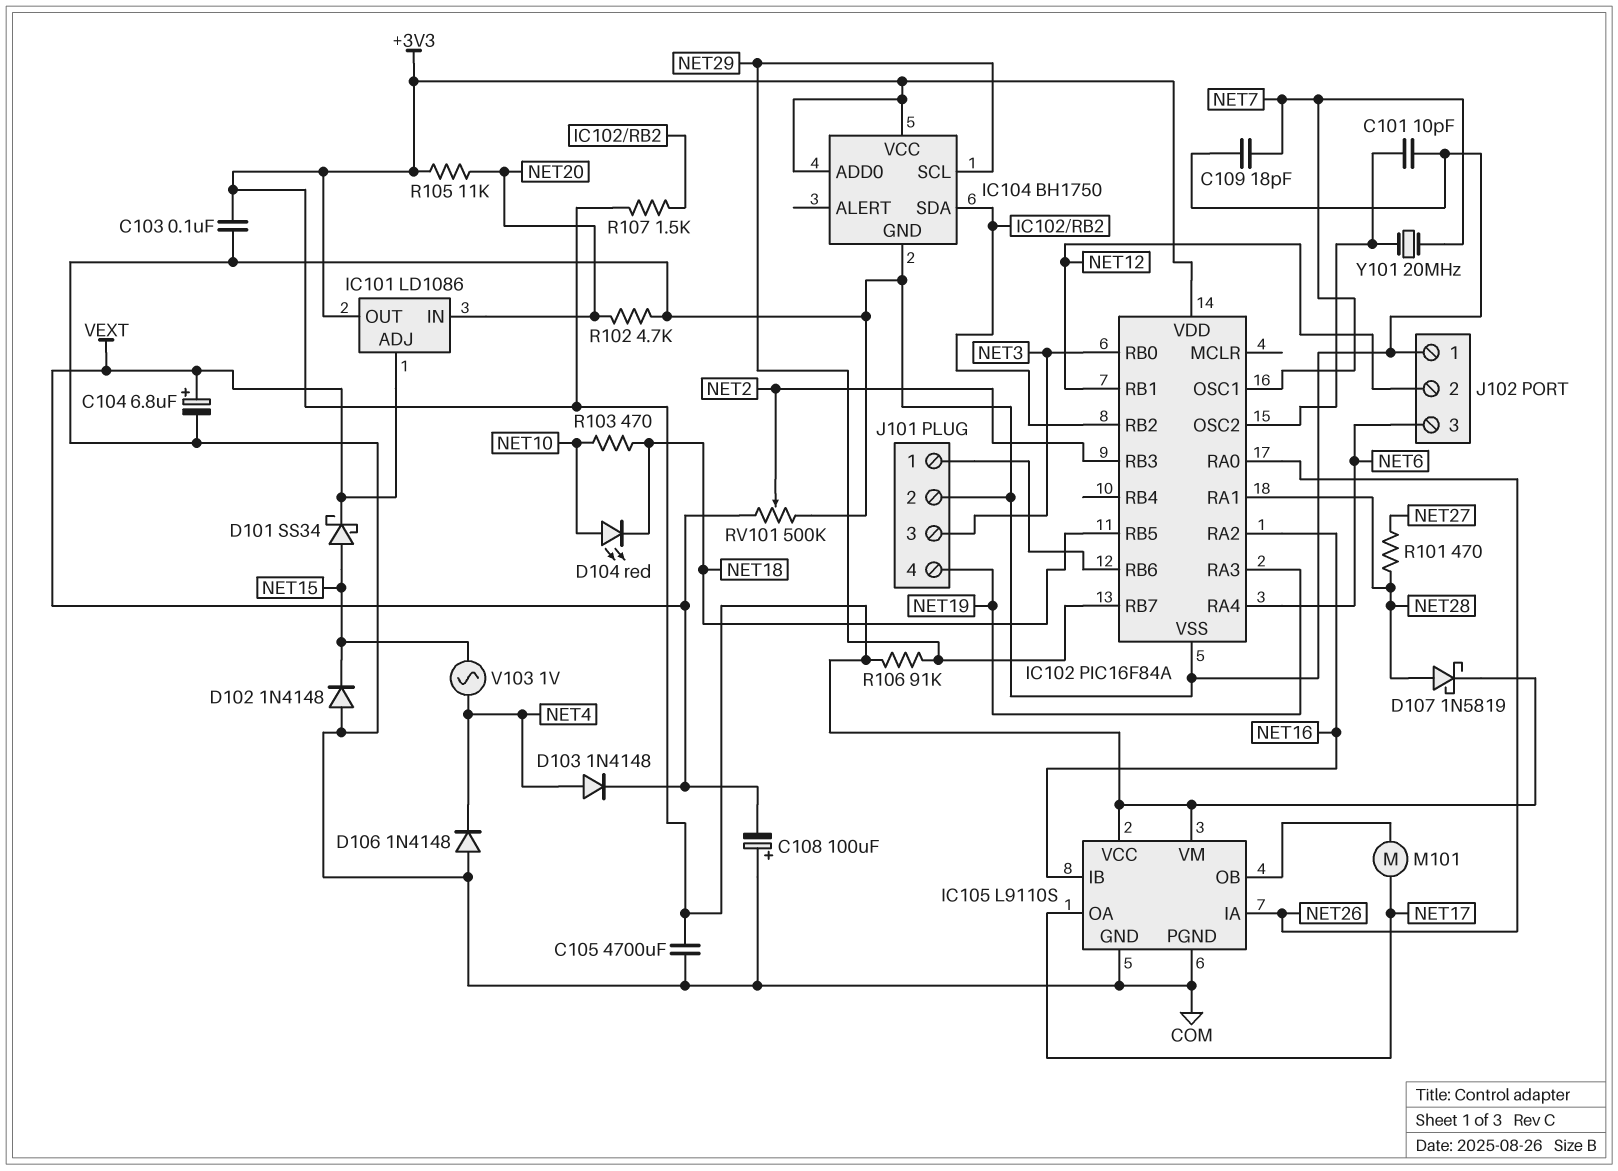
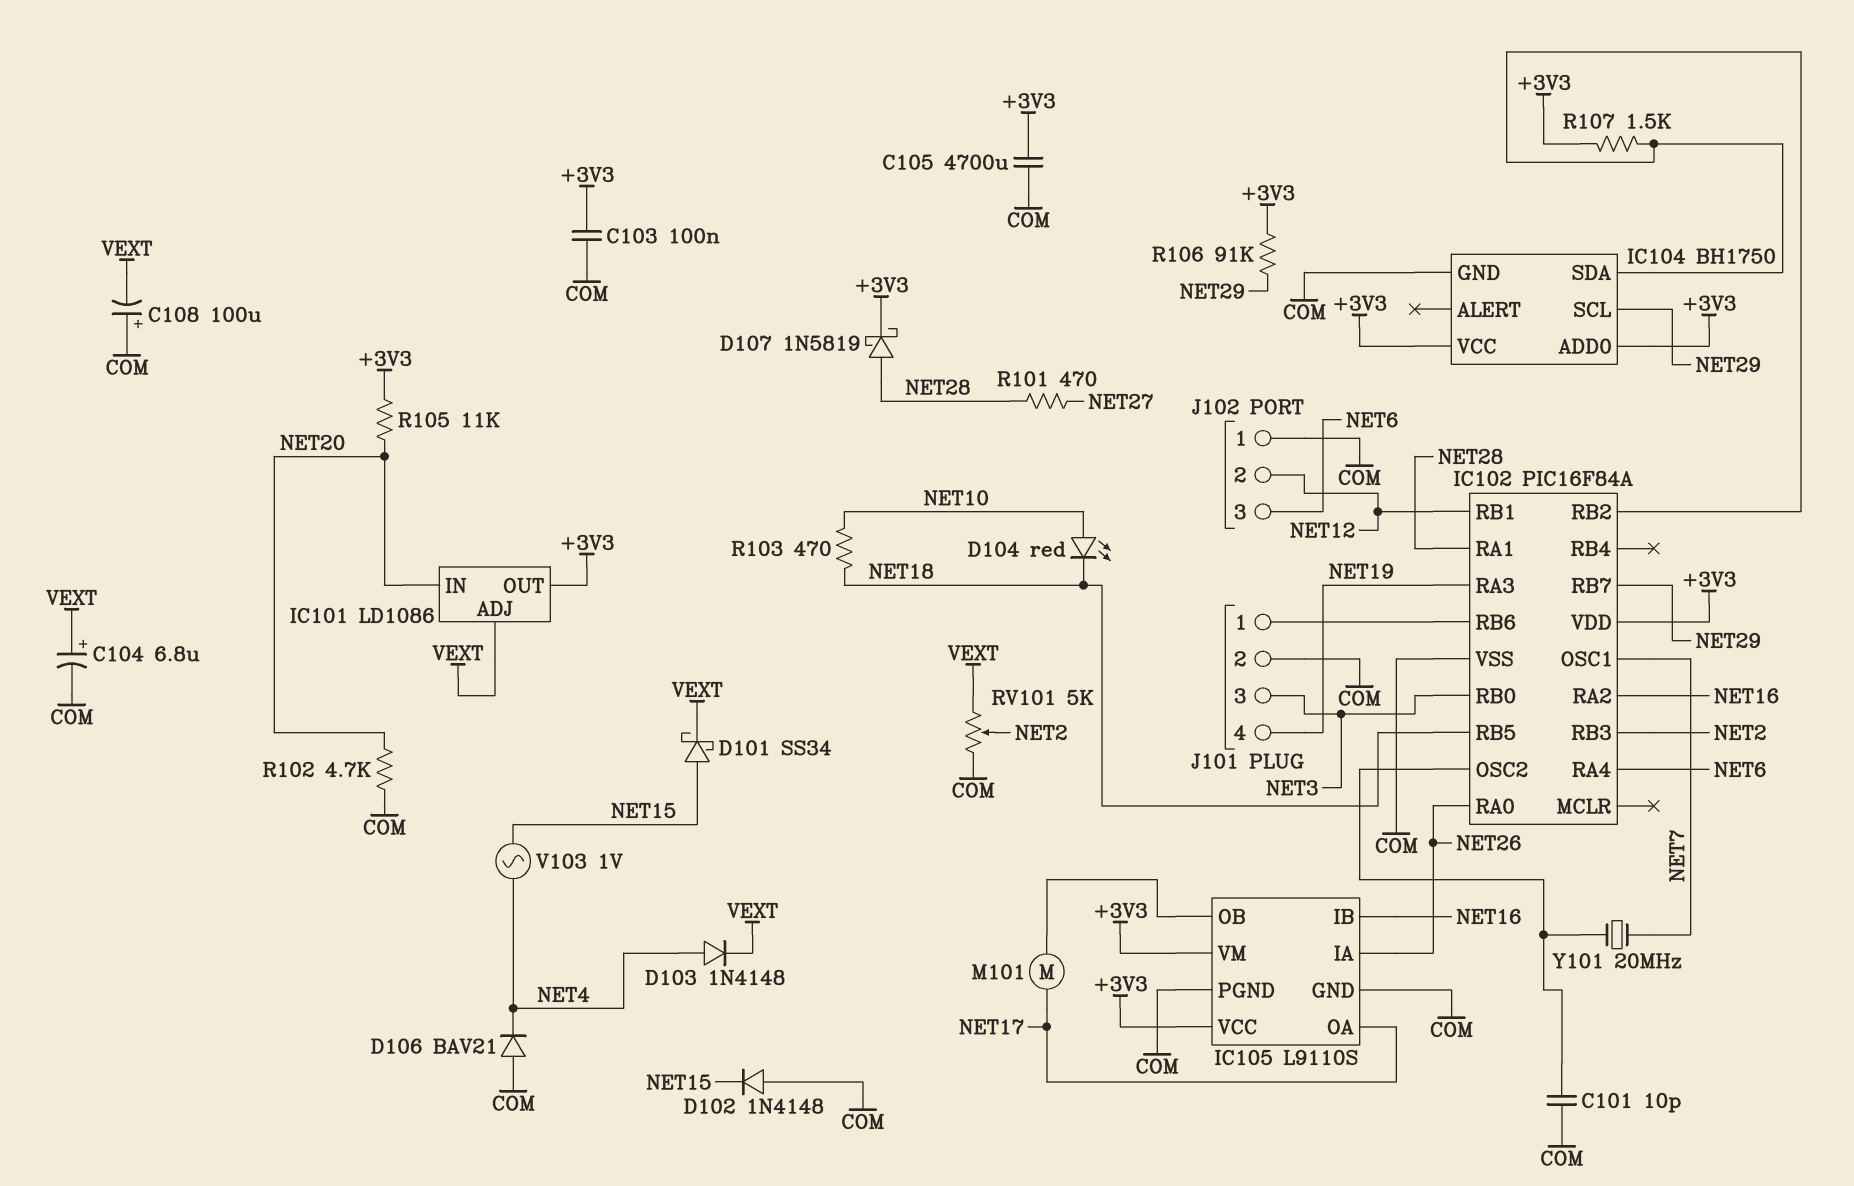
C109: 18pF (COM, NET7) -> none
D106: diode 1N4148 (A COM, K NET4) -> diode BAV21 (A COM, K NET4)
RV101: 500k (COM, VEXT, wiper NET2) -> 5k (COM, VEXT, wiper NET2)

